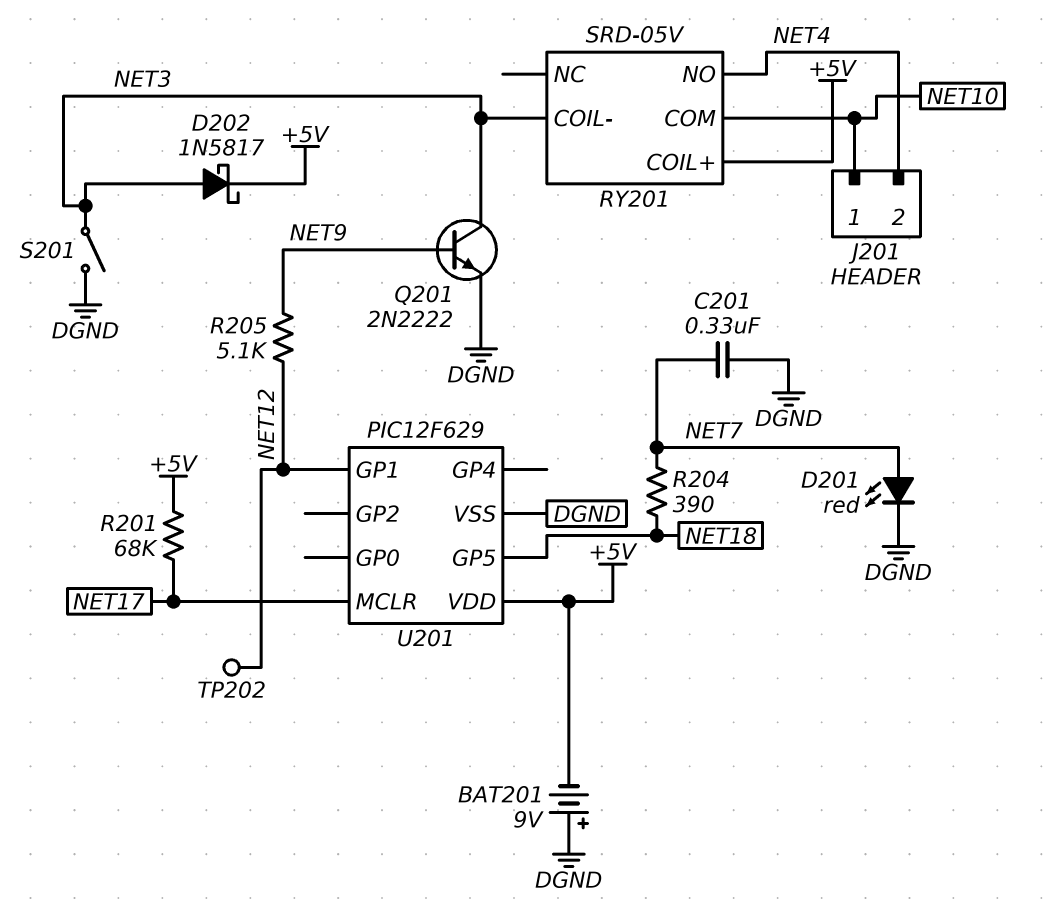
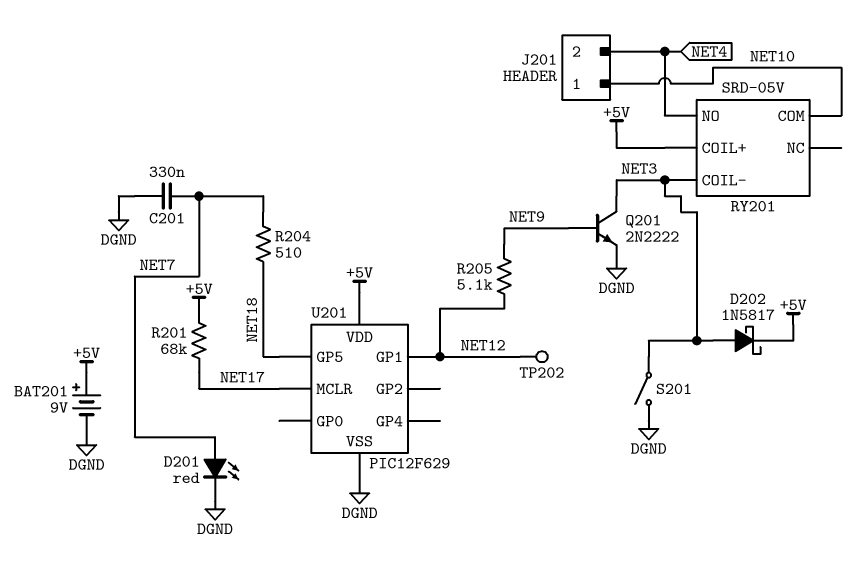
BAT201: 9V (plus DGND, minus +5V) -> 9V (plus +5V, minus DGND)
R204: 390 (NET7, NET18) -> 510 (NET7, NET18)

